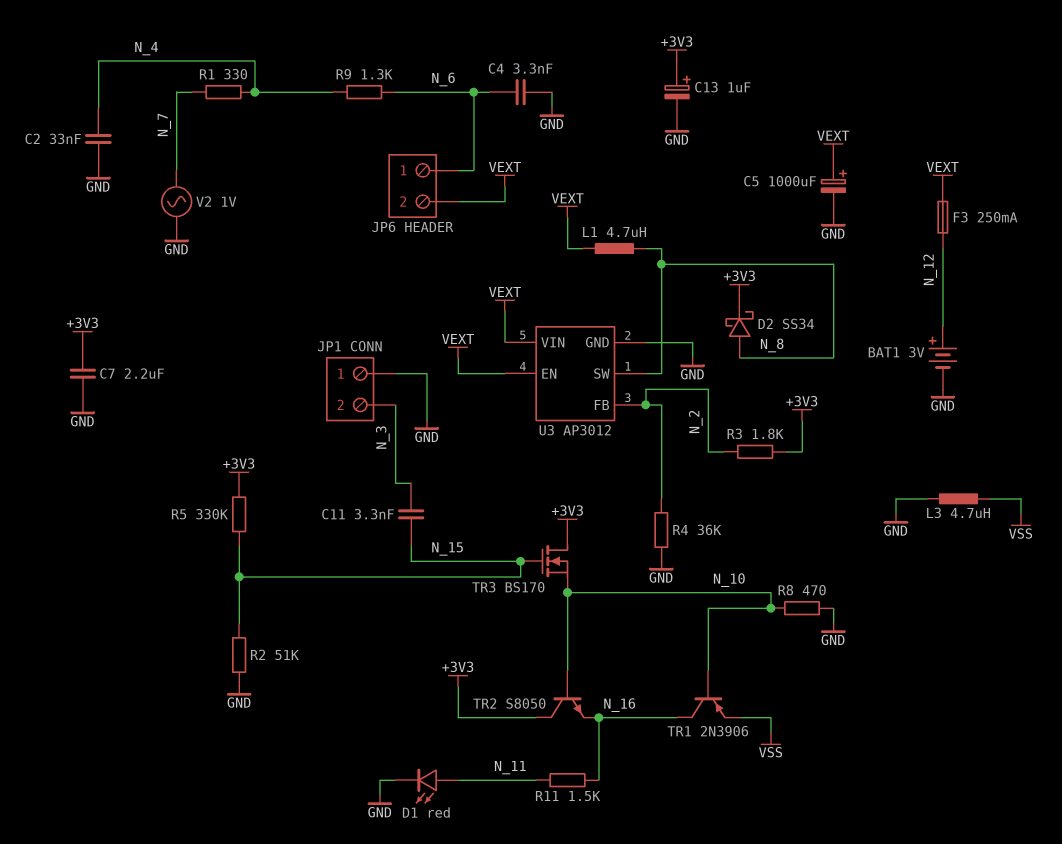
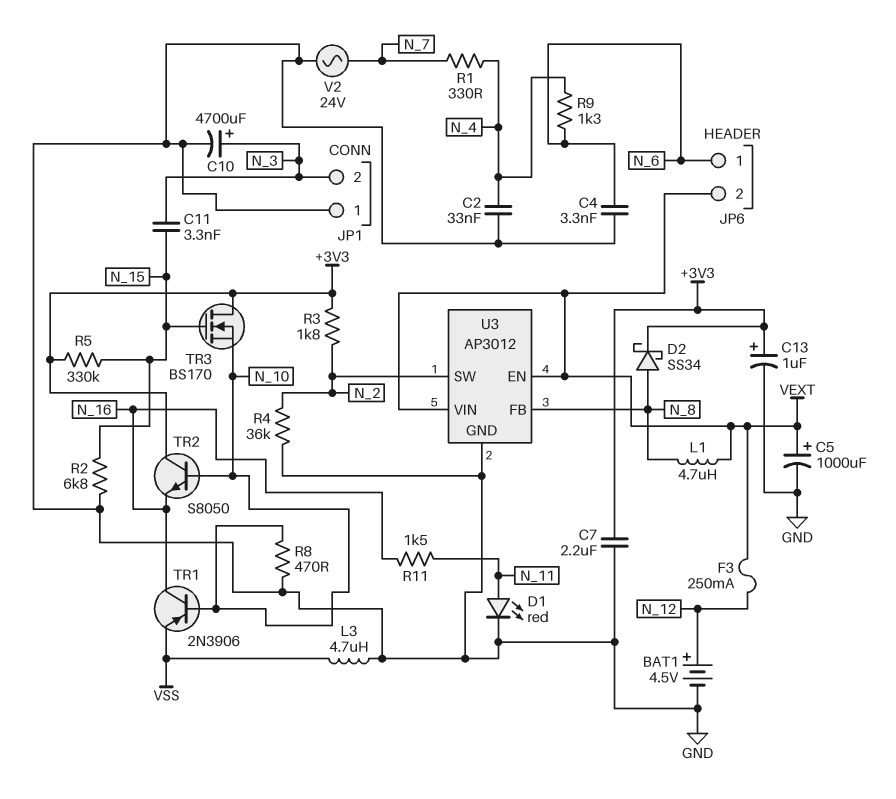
BAT1: 3V (plus N_12, minus GND) -> 4.5V (plus N_12, minus GND)
C10: none -> 4700uF (plus N_3, minus GND)
R2: 51k (GND, N_15) -> 6.8k (GND, N_15)
U3 pin FB: N_2 -> N_8
U3 pin SW: N_8 -> N_2
V2: AC 1V (GND, N_7) -> AC 24V (GND, N_7)

